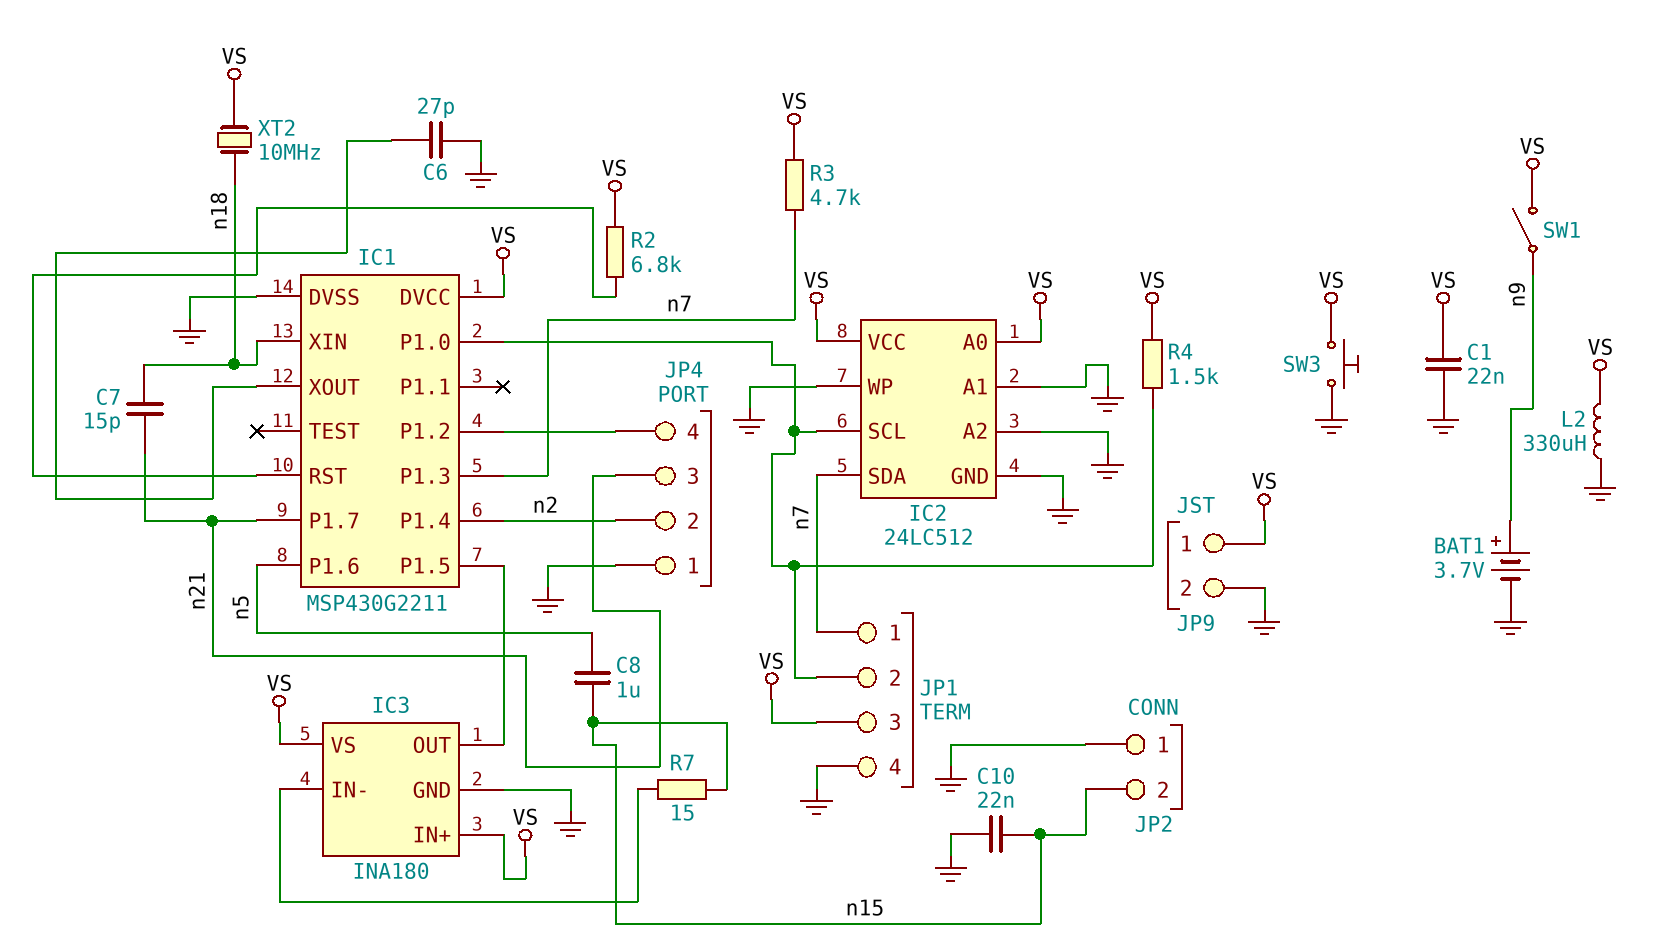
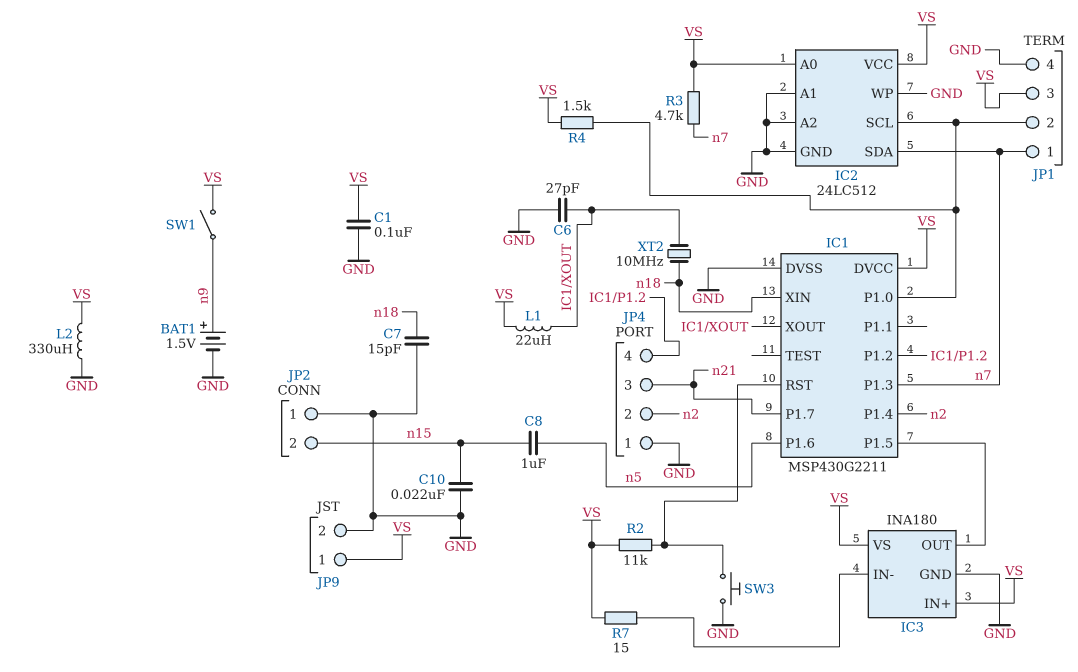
BAT1: 3.7V (plus n9, minus GND) -> 1.5V (plus n9, minus GND)
C1: 22nF (GND, VS) -> 100nF (GND, VS)
C7: 15pF (n18, n21) -> 15pF (GND, n18)
L1: none -> 22uH (IC1/XOUT, VS)
R2: 6.8k (IC1/RST, VS) -> 11k (IC1/RST, VS)
R7: 15 (IC3/IN-, n15) -> 15 (IC3/IN-, VS)
SW3: button (GND, VS) -> button (GND, IC1/RST)
XT2: 10MHz (VS, n18) -> 10MHz (IC1/XOUT, n18)

